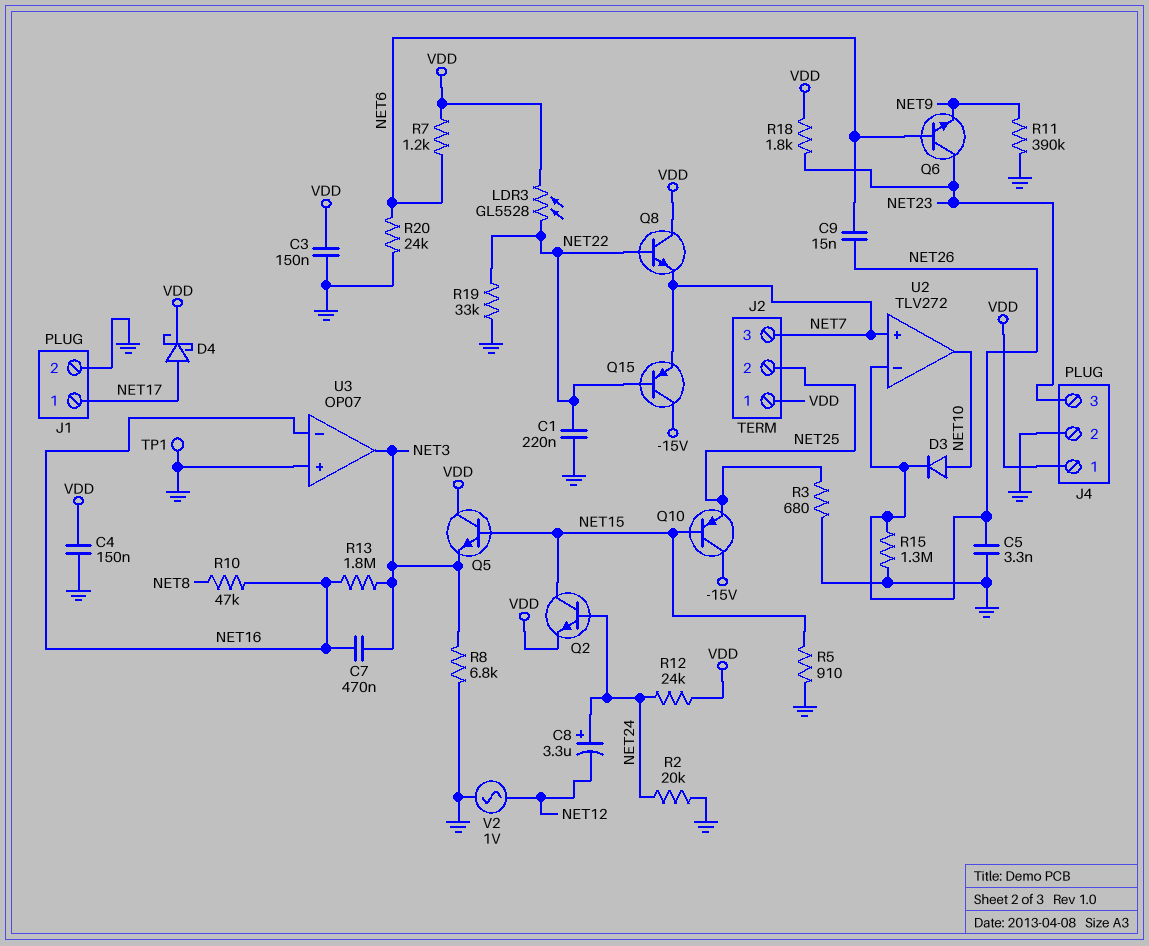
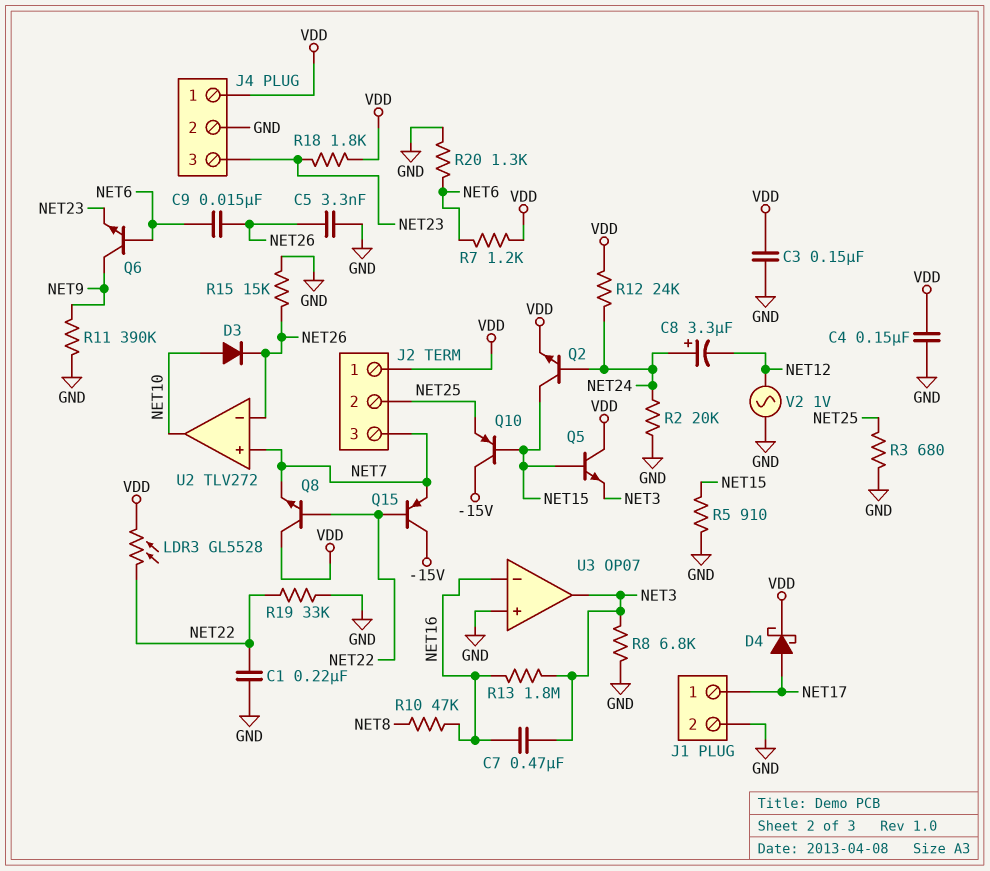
Q6: NPN (B NET6, C NET23, E NET9) -> NPN (B NET6, C NET9, E NET23)
R15: 1.3M (GND, NET26) -> 15k (GND, NET26)
R20: 24k (GND, NET6) -> 1.3k (GND, NET6)
TP1: test point (GND) -> none

